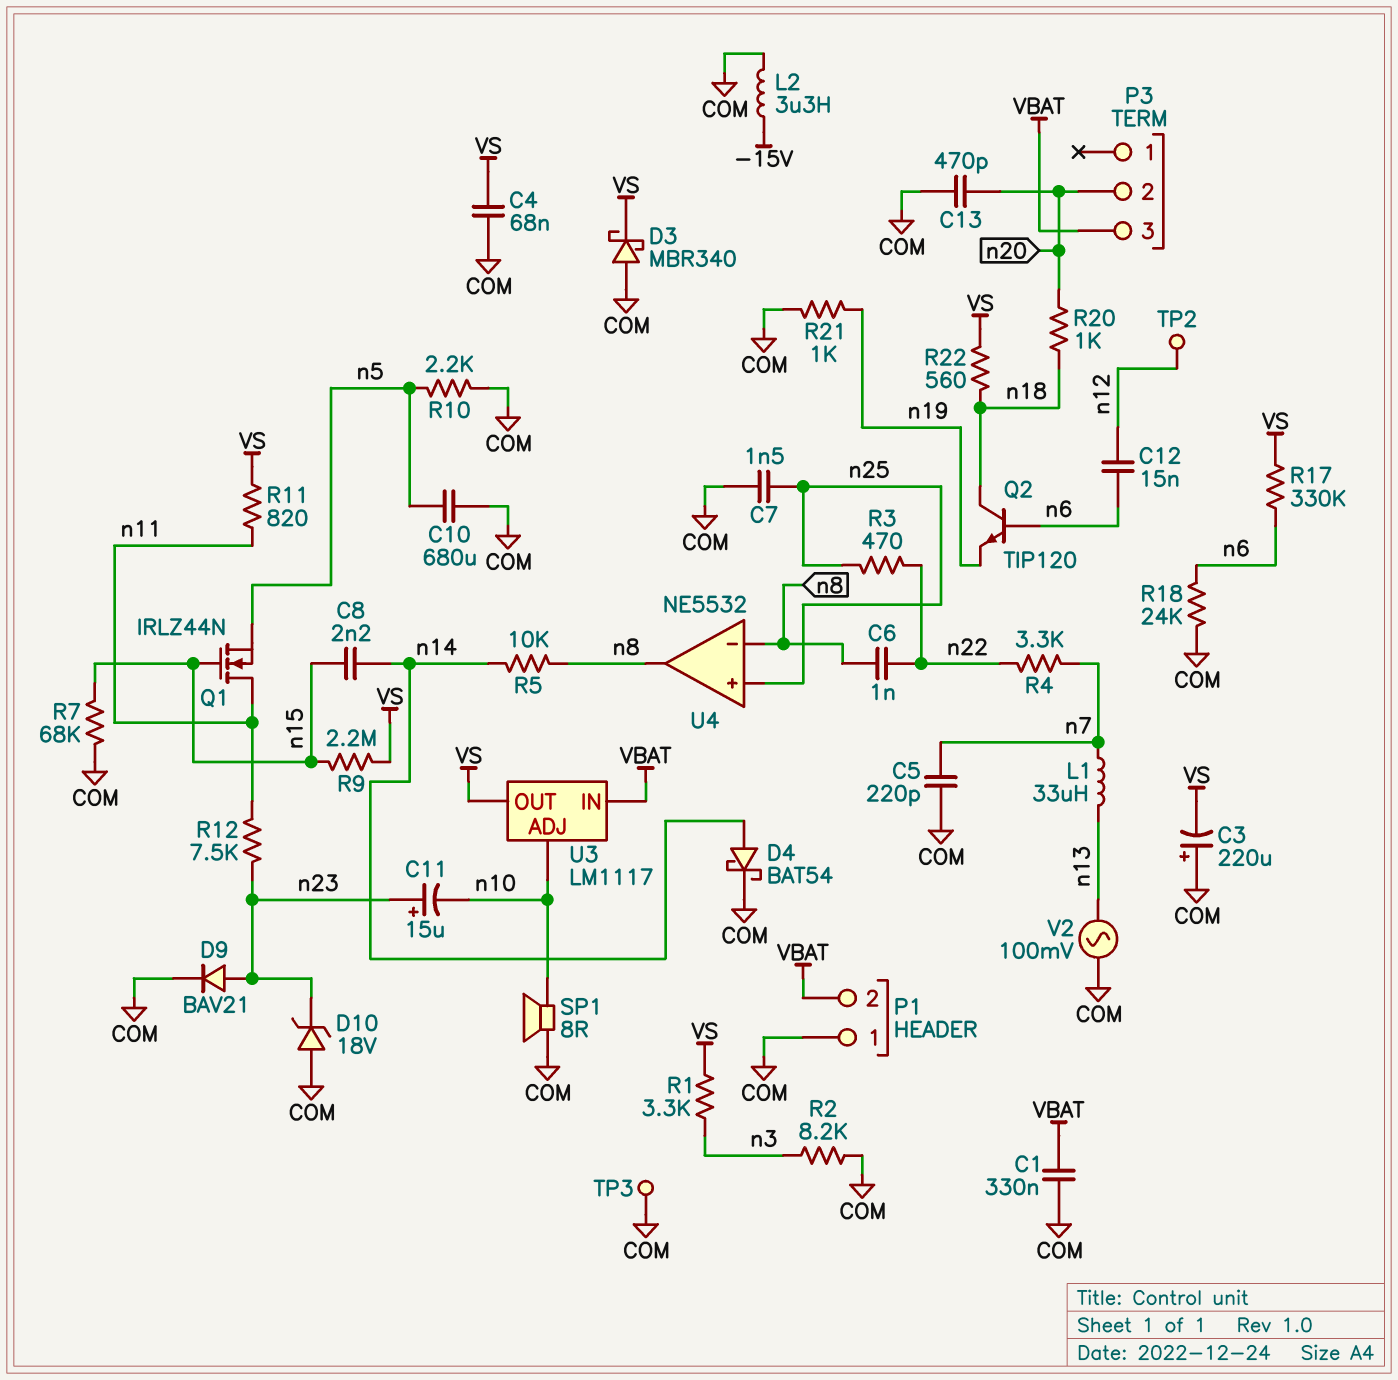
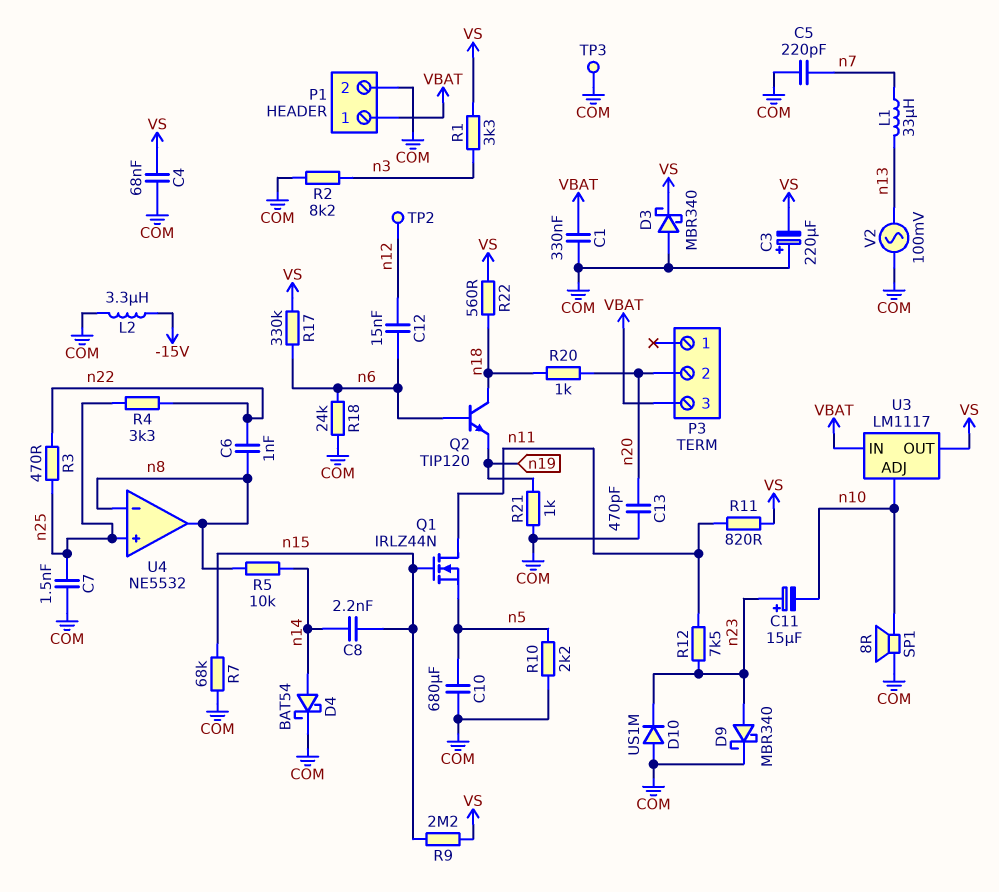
D9: diode BAV21 (A n23, K COM) -> schottky MBR340 (A n23, K COM)
D10: zener 18V (A COM, K n23) -> diode US1M (A COM, K n23)
P1 pin 1: COM -> VBAT
P1 pin 2: VBAT -> COM
R4: 3.3k (n7, n22) -> 3.3k (n22, n25)

